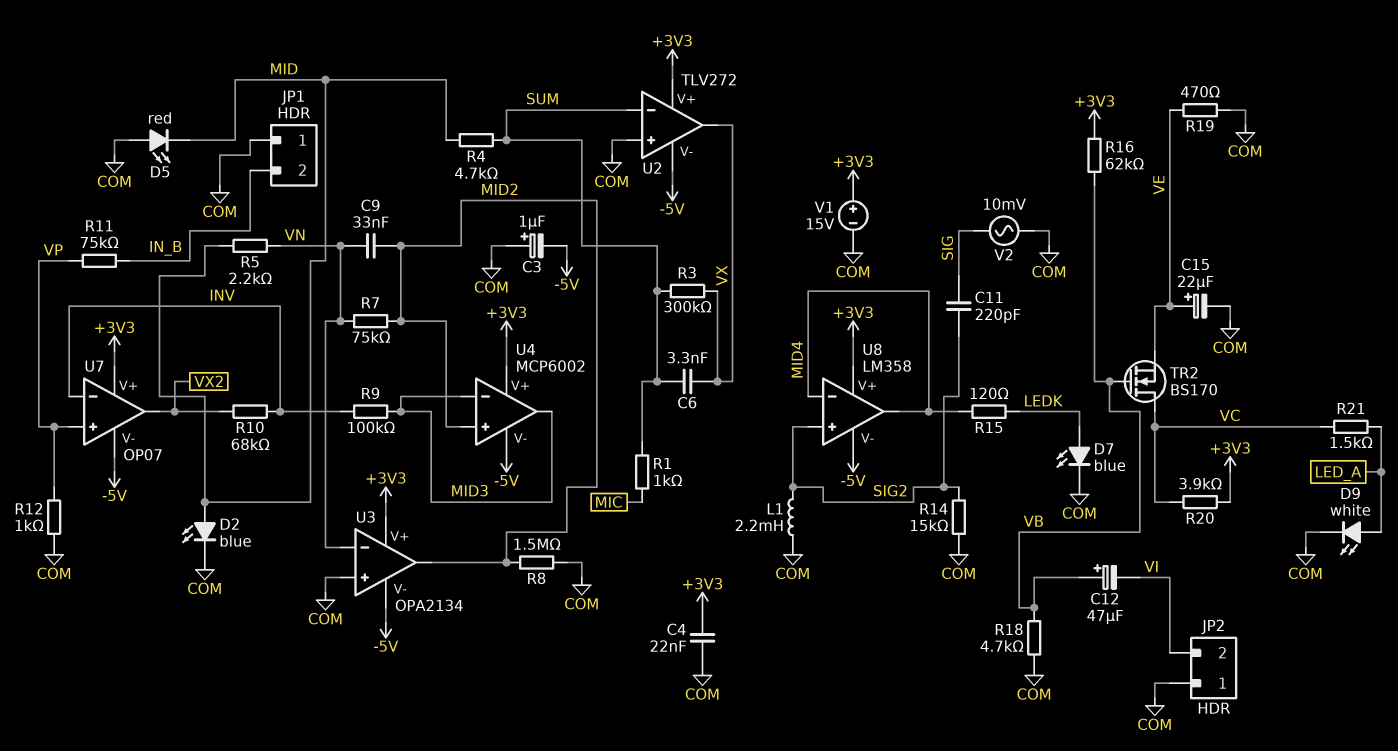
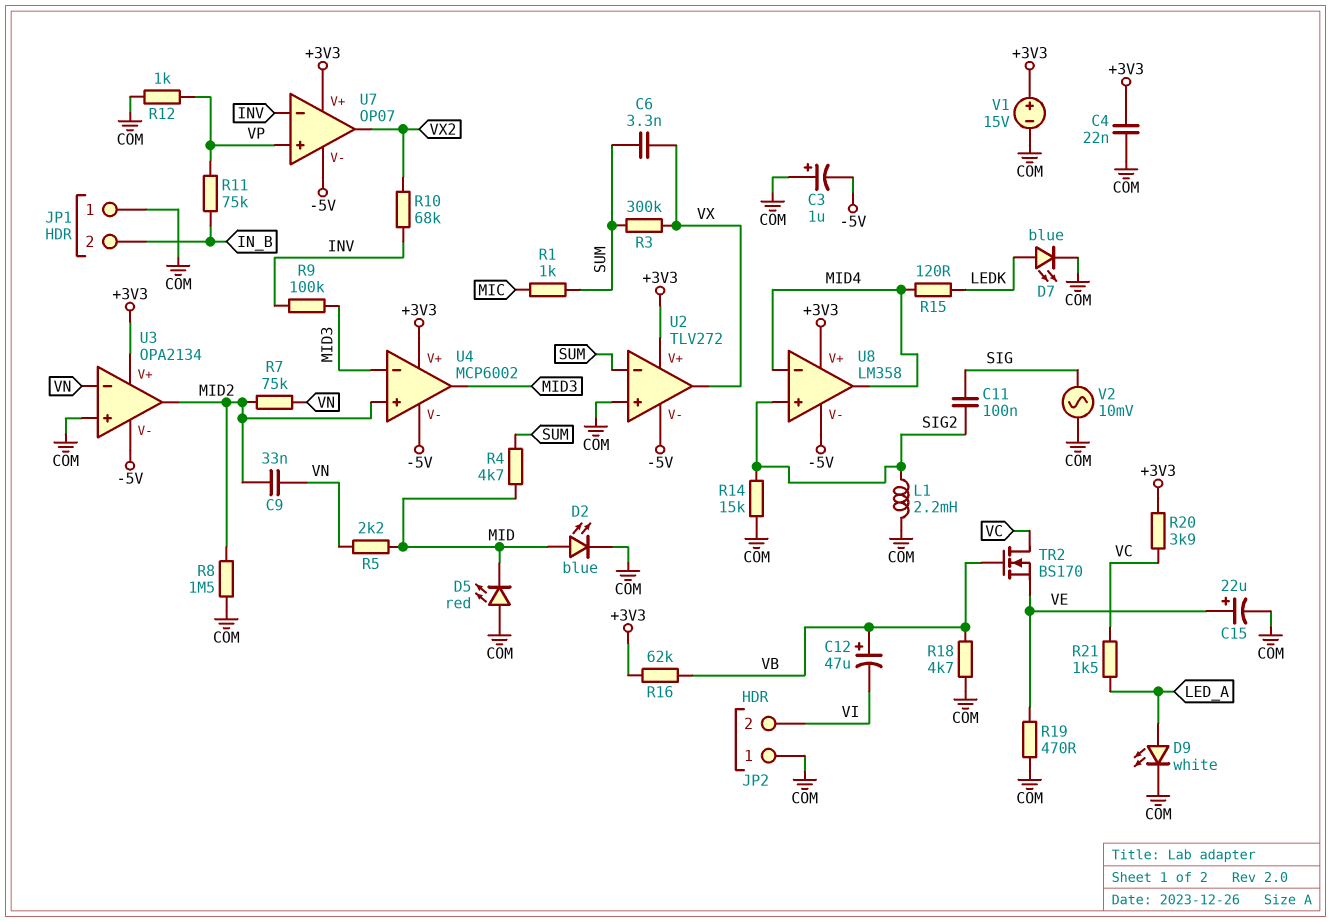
C11: 220pF (SIG, SIG2) -> 100nF (SIG, SIG2)

